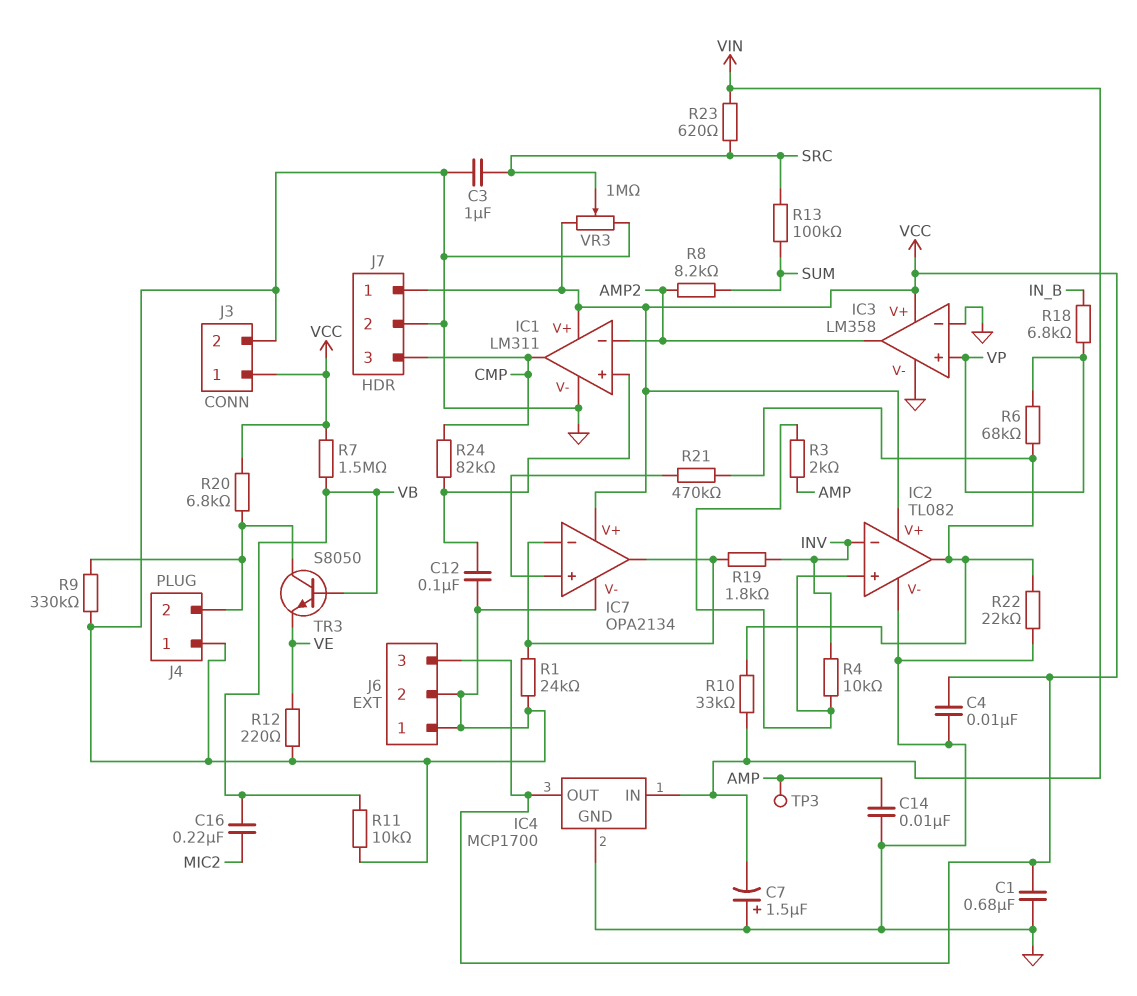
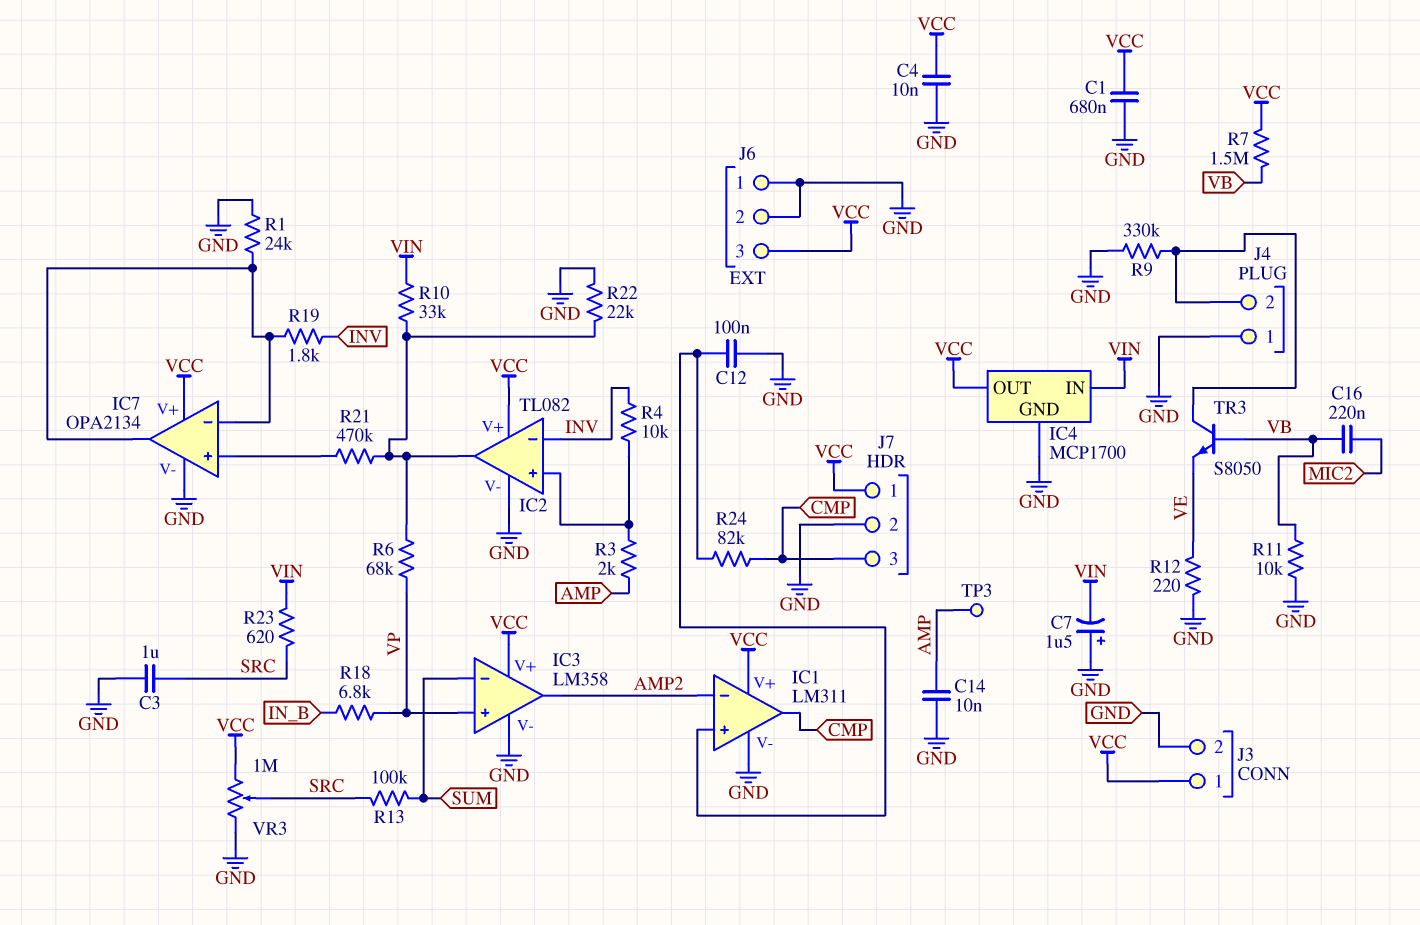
IC3 pin in-: GND -> SUM
R8: 8.2k (AMP2, SUM) -> none
R20: 6.8k (J4/2, VCC) -> none

